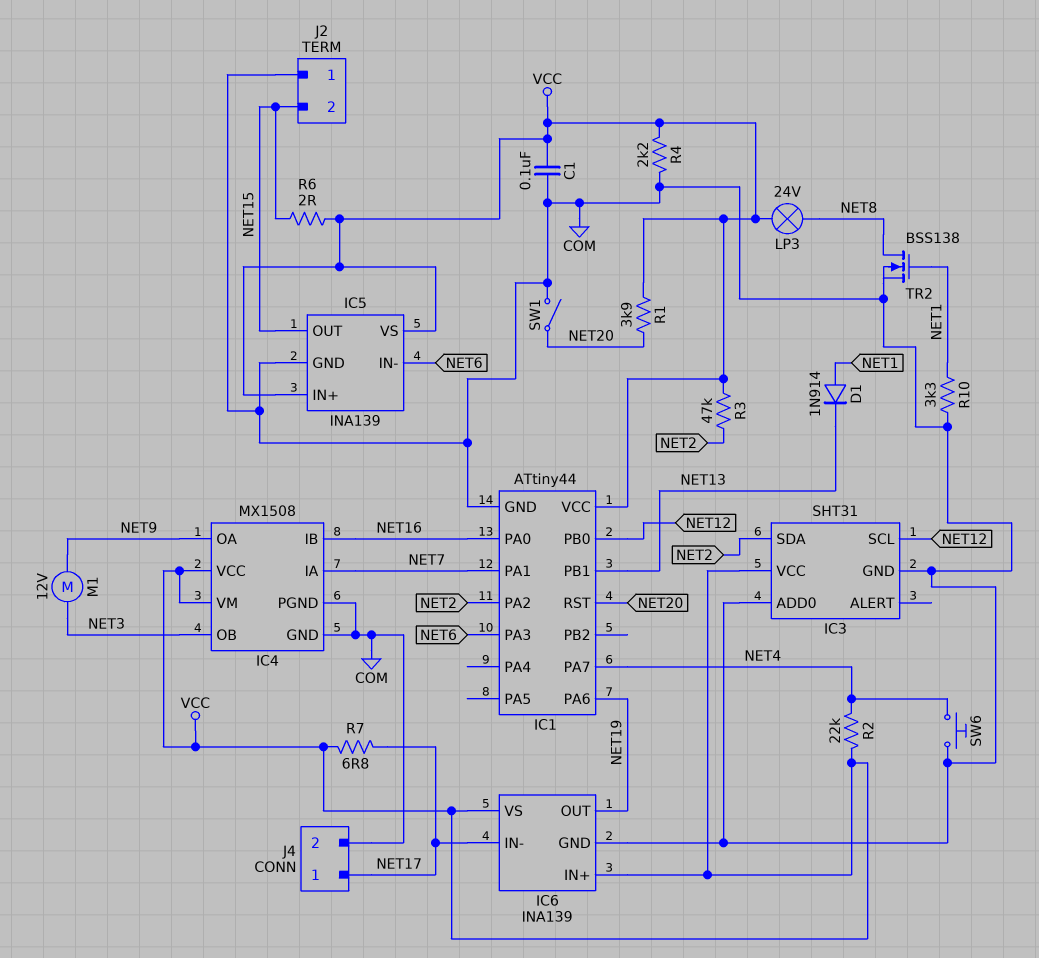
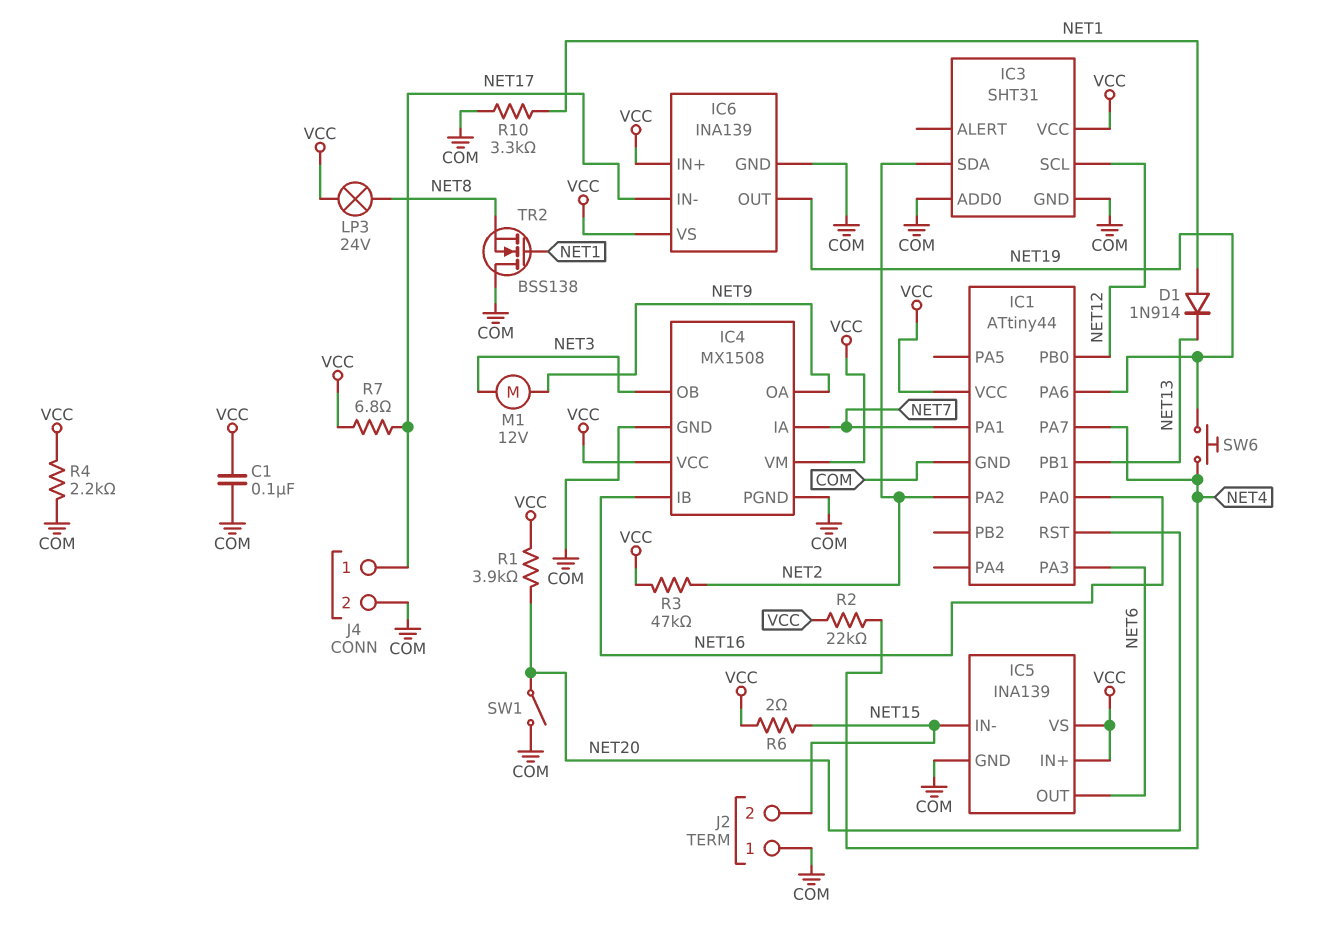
IC5 pin IN-: NET6 -> NET15
IC5 pin OUT: NET15 -> NET6
SW6: button (COM, NET4) -> button (NET4, NET19)
TR2: NMOS BSS138 (G NET1, D NET8, S COM) -> NMOS BSS138 (G NET1, D COM, S NET8)

